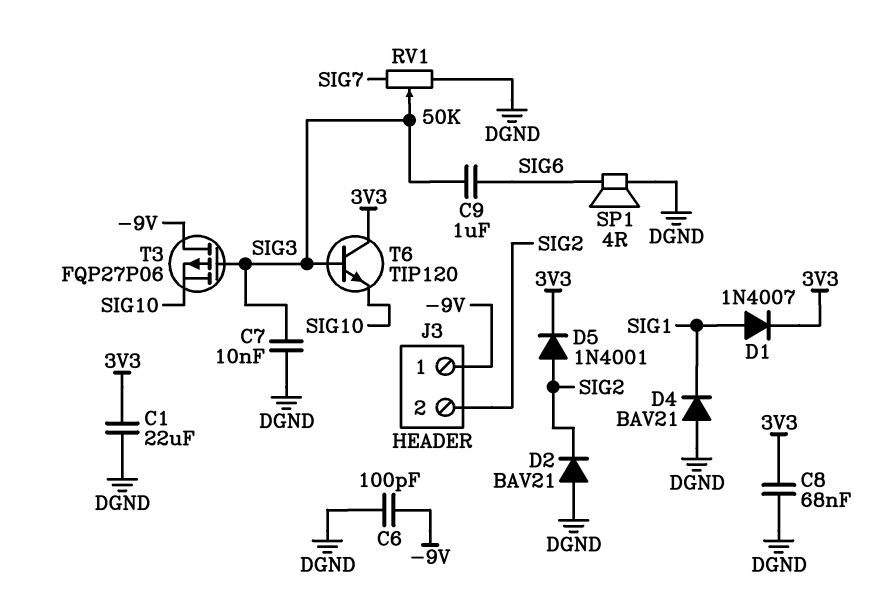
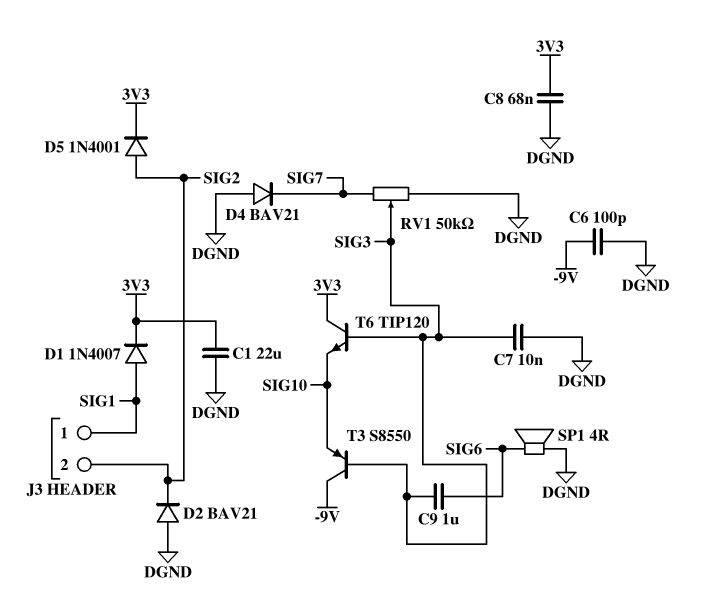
D4: diode BAV21 (A DGND, K SIG1) -> diode BAV21 (A DGND, K SIG7)
J3 pin 1: -9V -> SIG1
T3: PMOS FQP27P06 (G SIG3, D -9V, S SIG10) -> PNP S8550 (B SIG3, C -9V, E SIG10)

